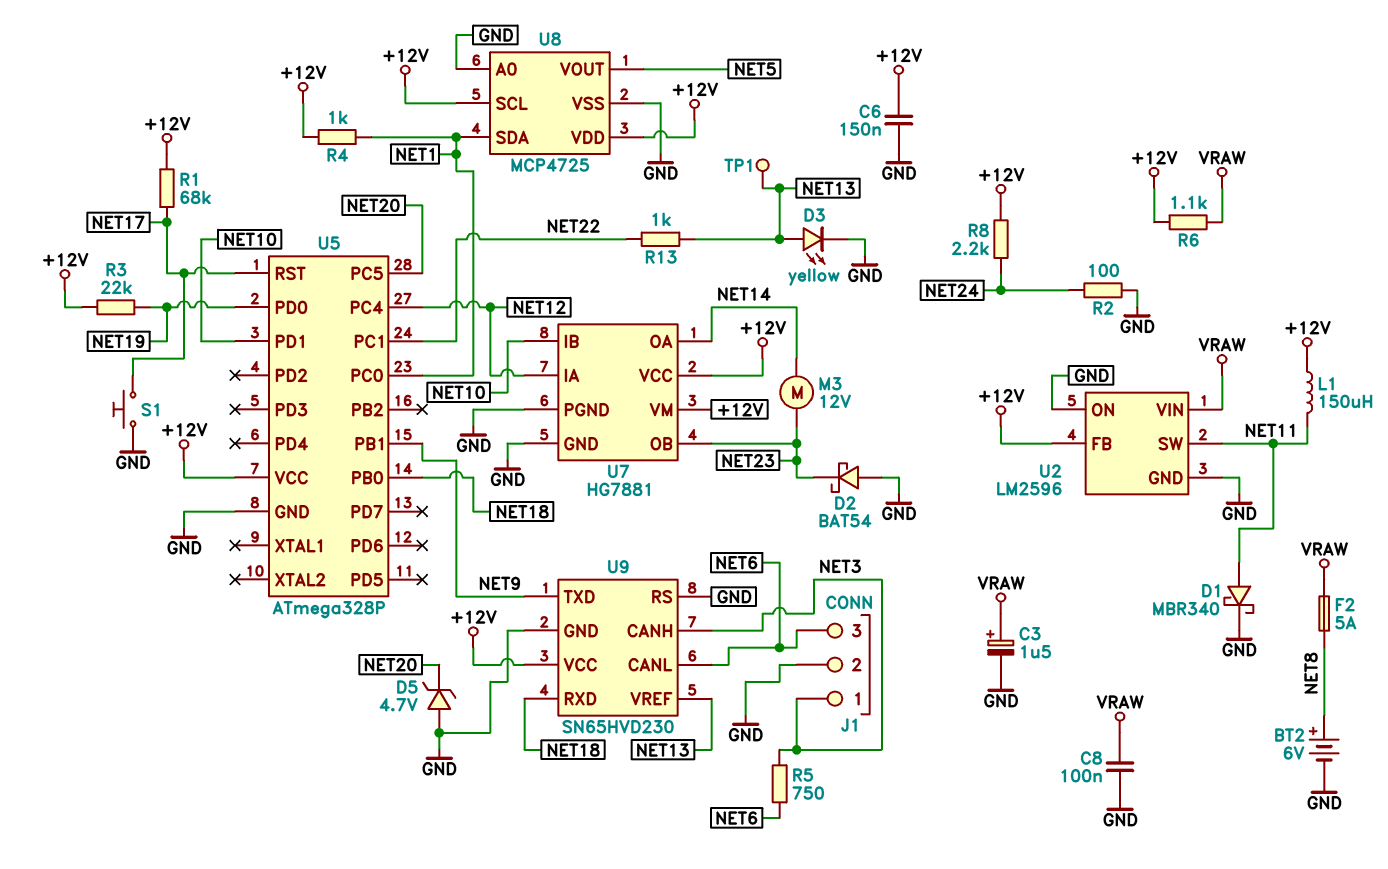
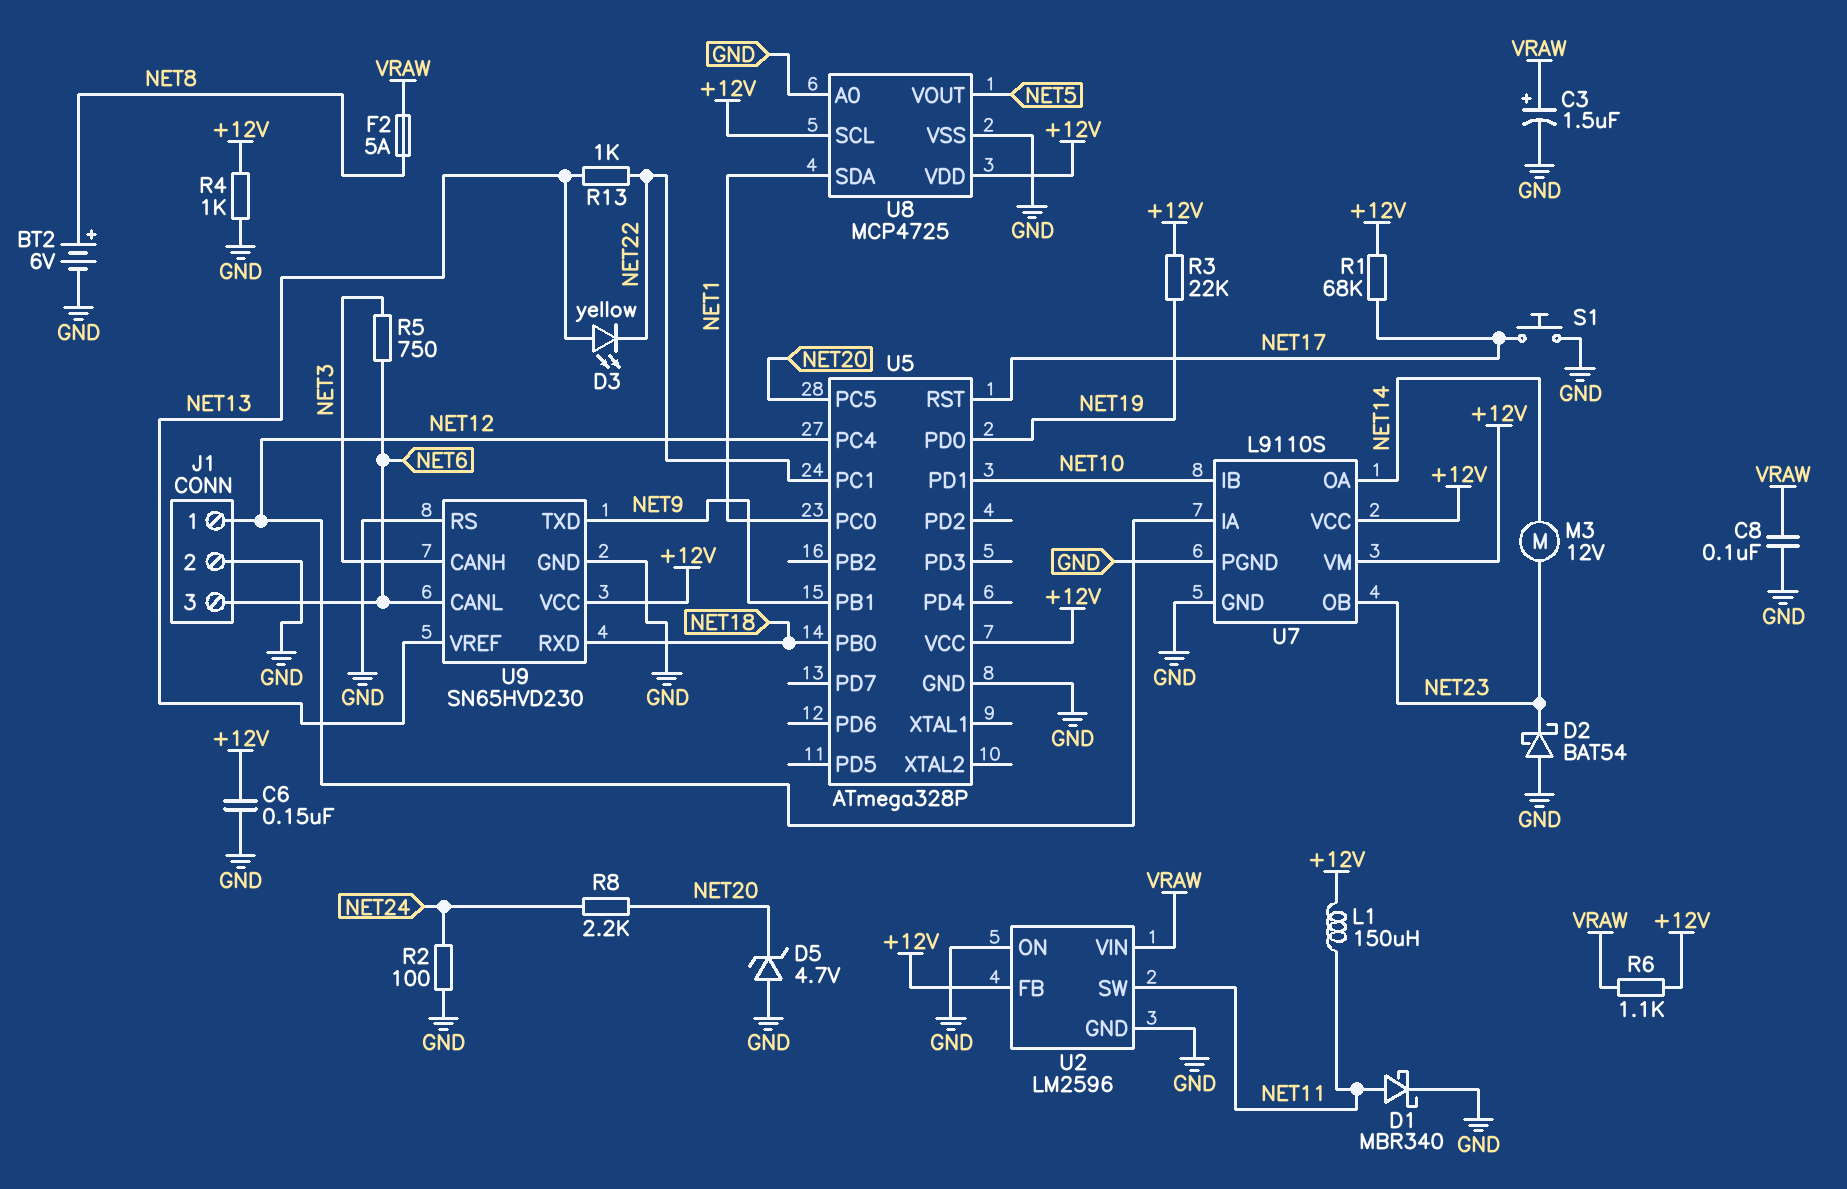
D3: LED yellow (A NET13, K GND) -> LED yellow (A NET13, K NET22)
J1 pin 1: NET3 -> NET12
R4: 1k (+12V, NET1) -> 1k (+12V, GND)
R8: 2.2k (+12V, NET24) -> 2.2k (NET20, NET24)
TP1: test point (NET13) -> none
U7: HG7881 -> L9110S

